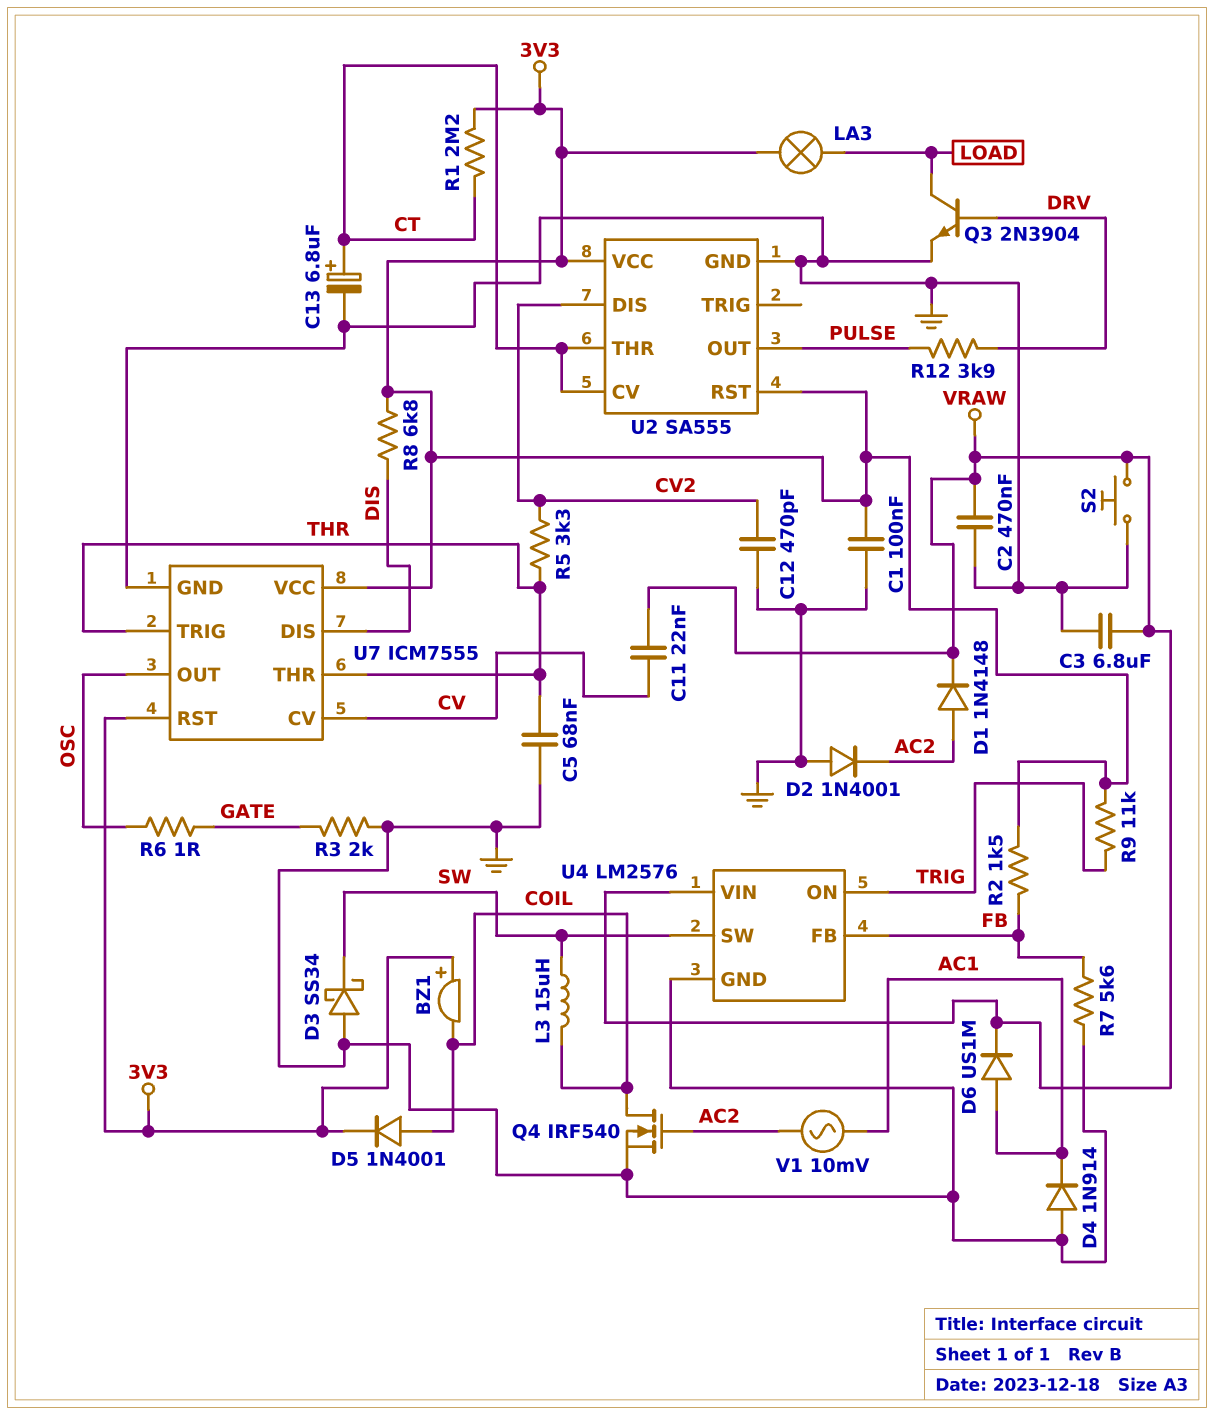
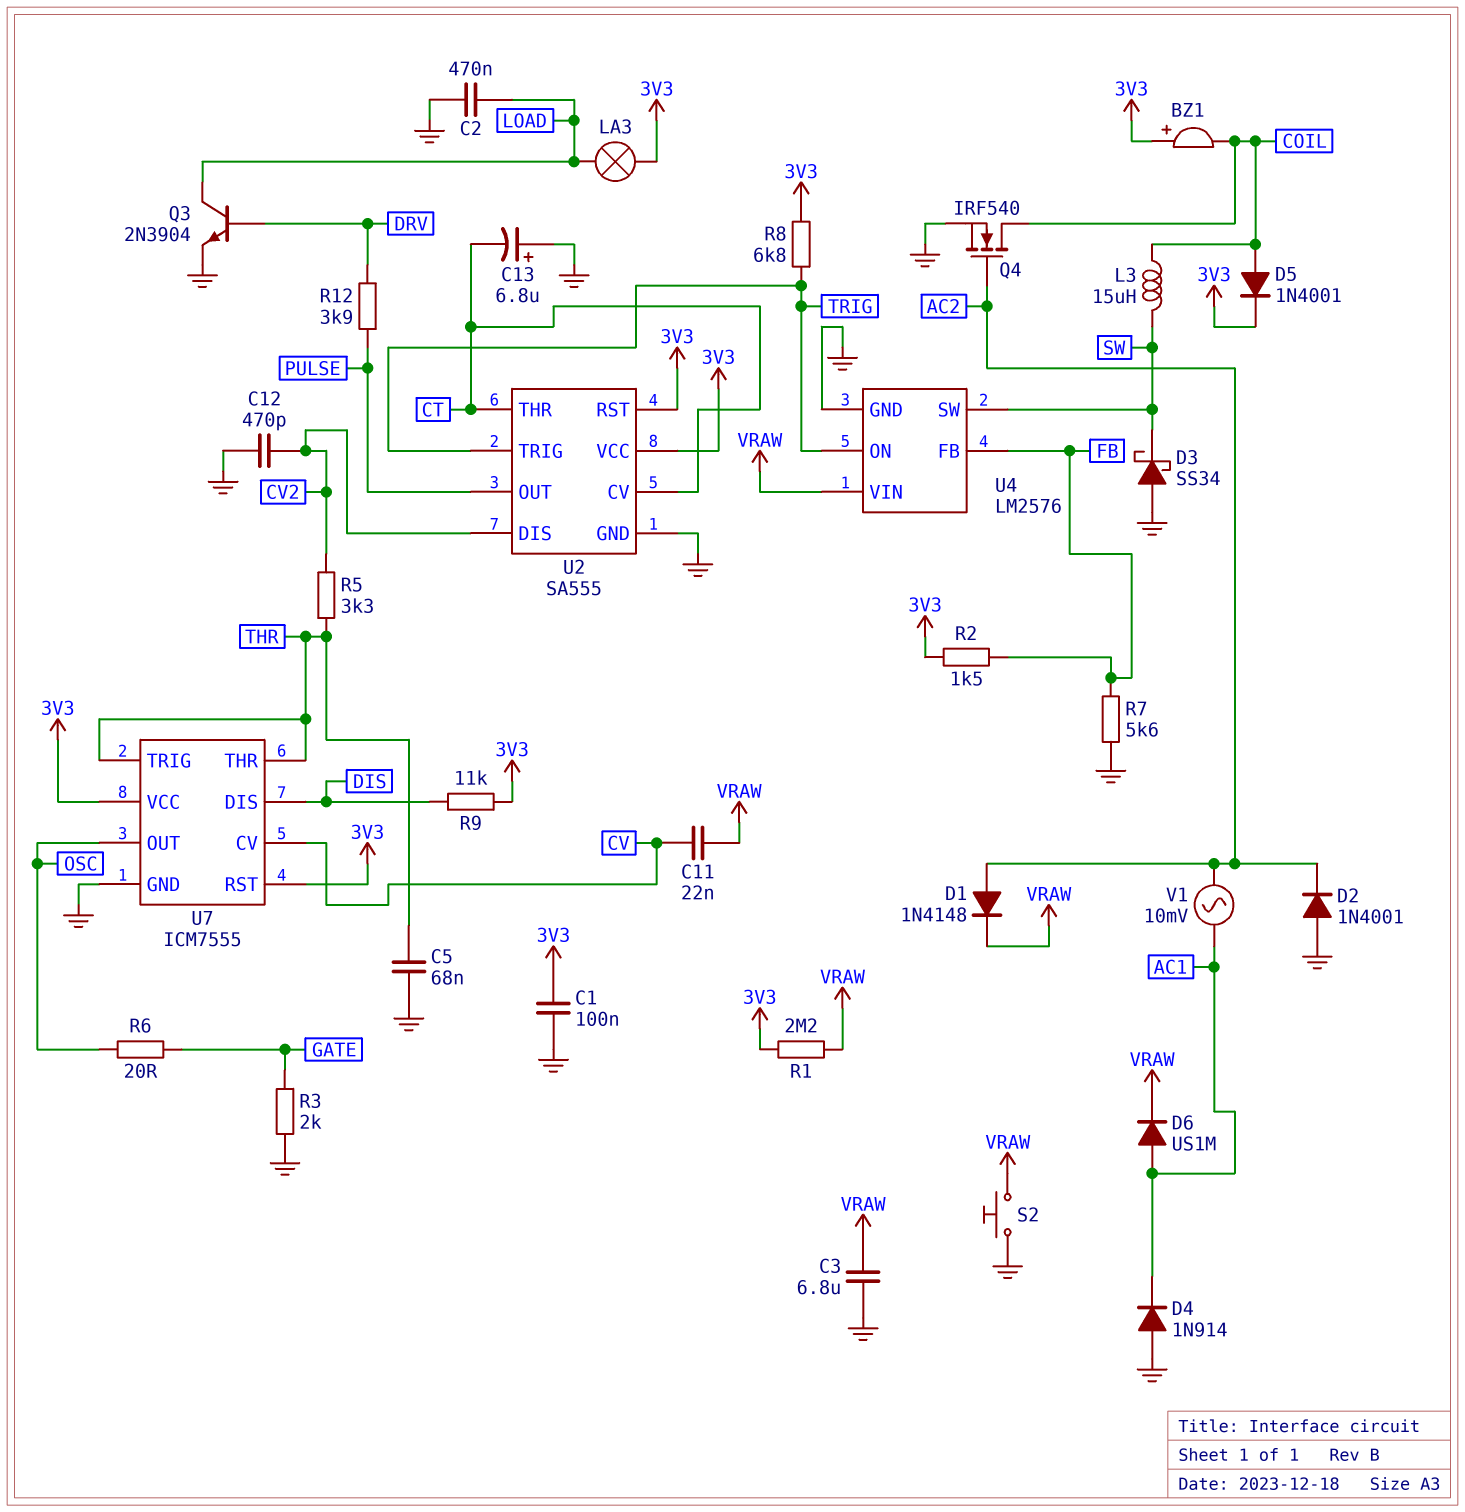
C2: 470nF (GND, VRAW) -> 470nF (GND, LOAD)
C13: 6.8uF (plus CT, minus GND) -> 6.8uF (plus GND, minus CT)
R1: 2.2M (3V3, CT) -> 2.2M (3V3, VRAW)
R6: 1 (GATE, OSC) -> 20 (GATE, OSC)
R8: 6.8k (3V3, DIS) -> 6.8k (3V3, TRIG)
R9: 11k (3V3, TRIG) -> 11k (3V3, DIS)
U2 pin TRIG: none -> TRIG

